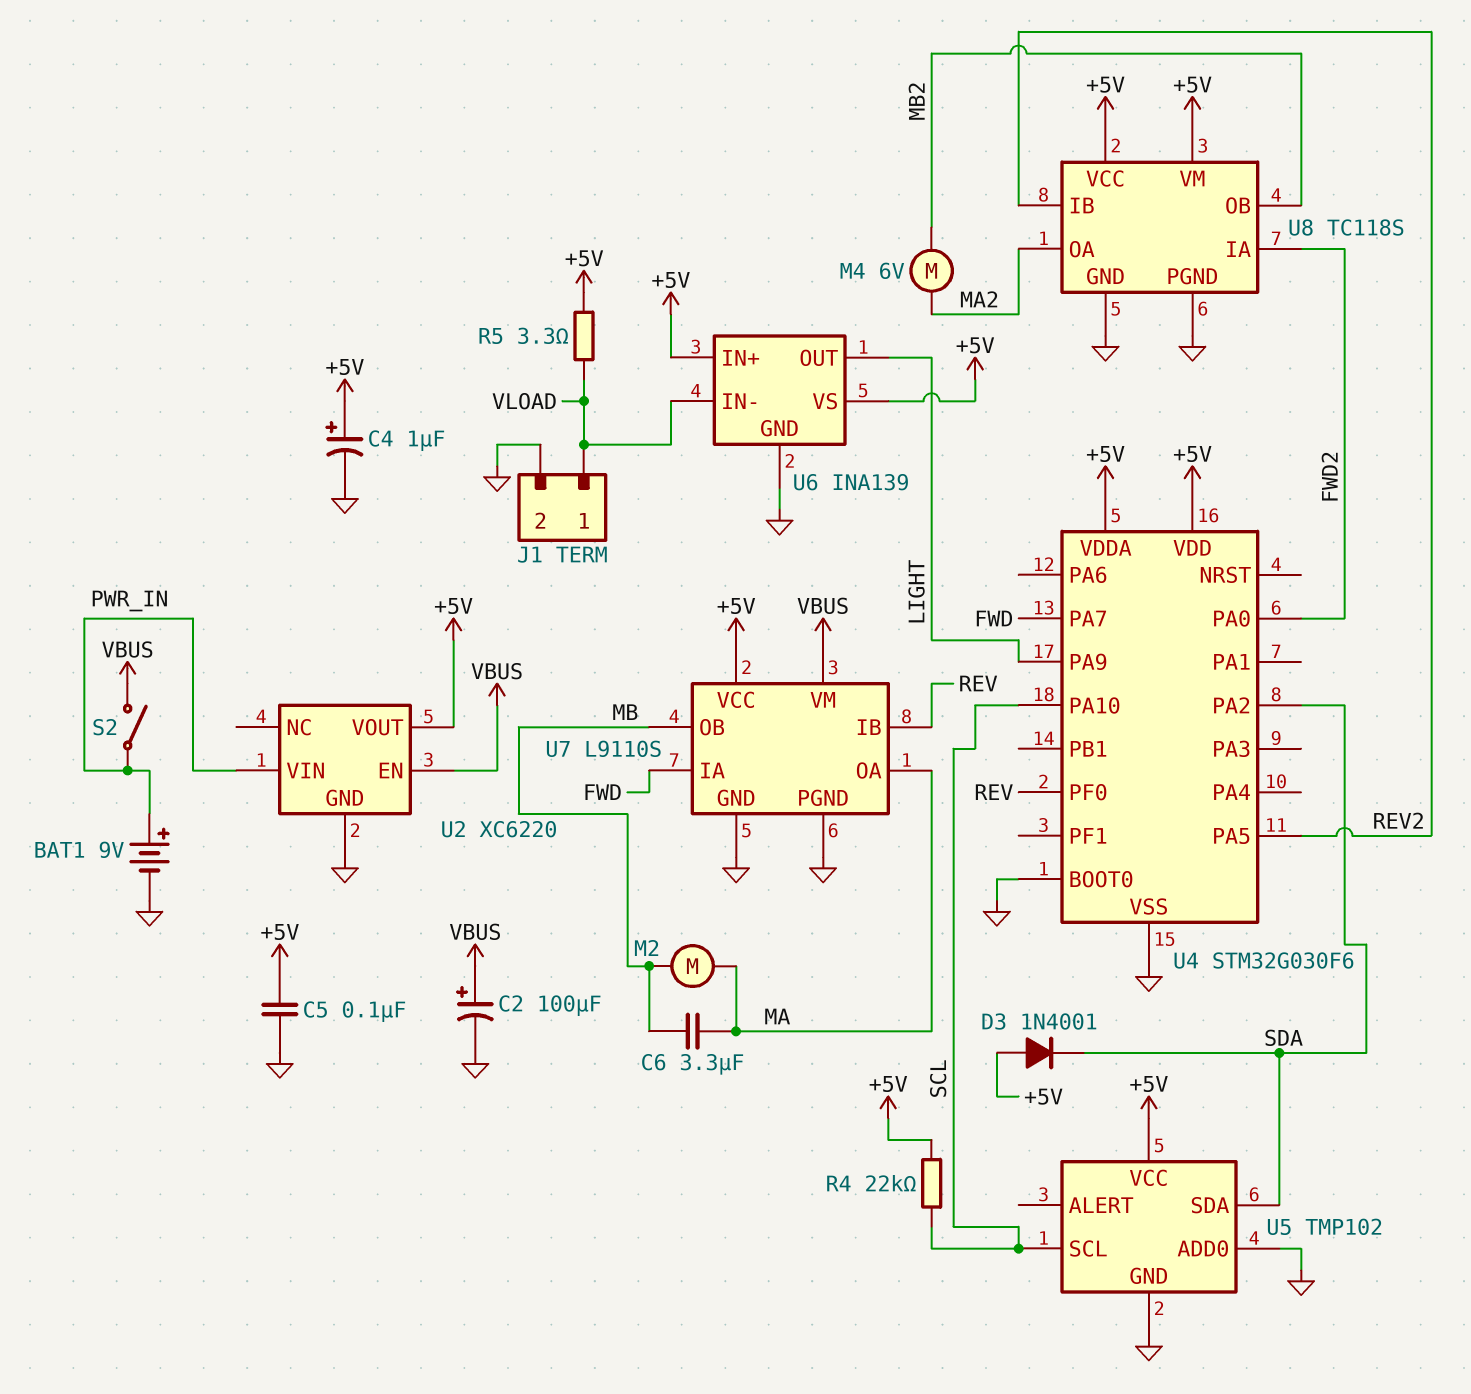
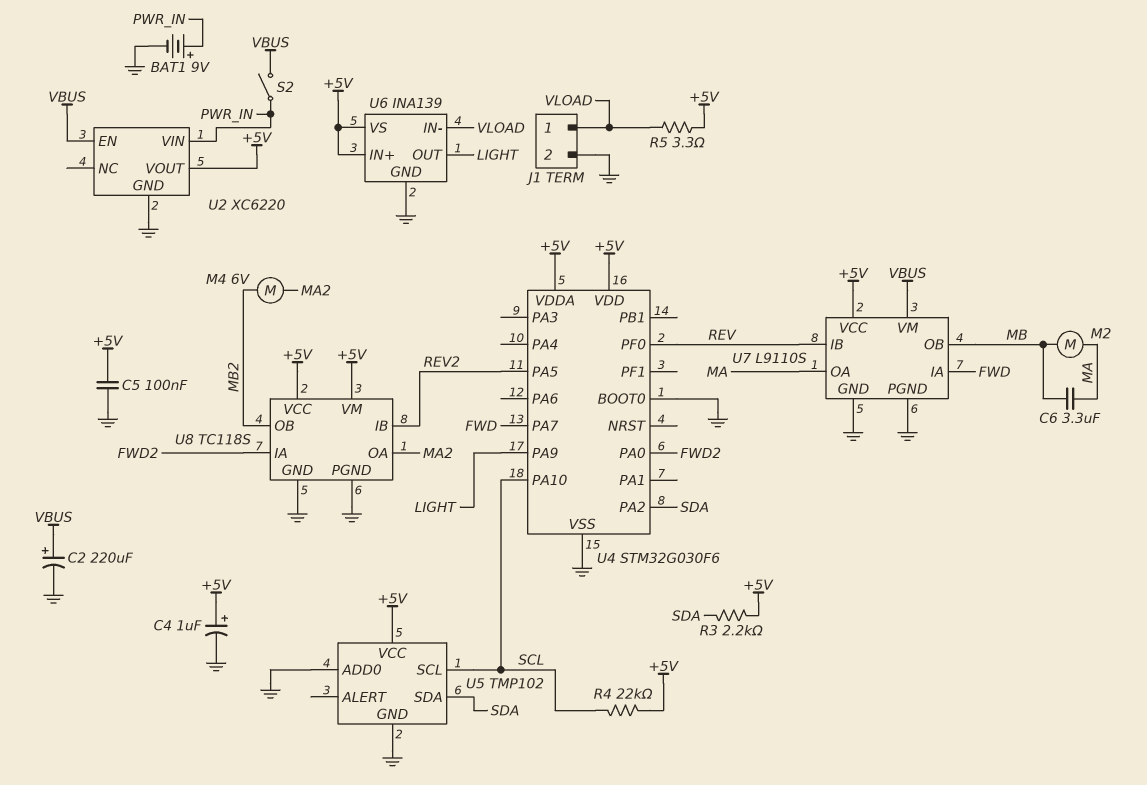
C2: 100uF (plus VBUS, minus GND) -> 220uF (plus VBUS, minus GND)
D3: diode 1N4001 (A +5V, K SDA) -> none
R3: none -> 2.2k (+5V, SDA)

